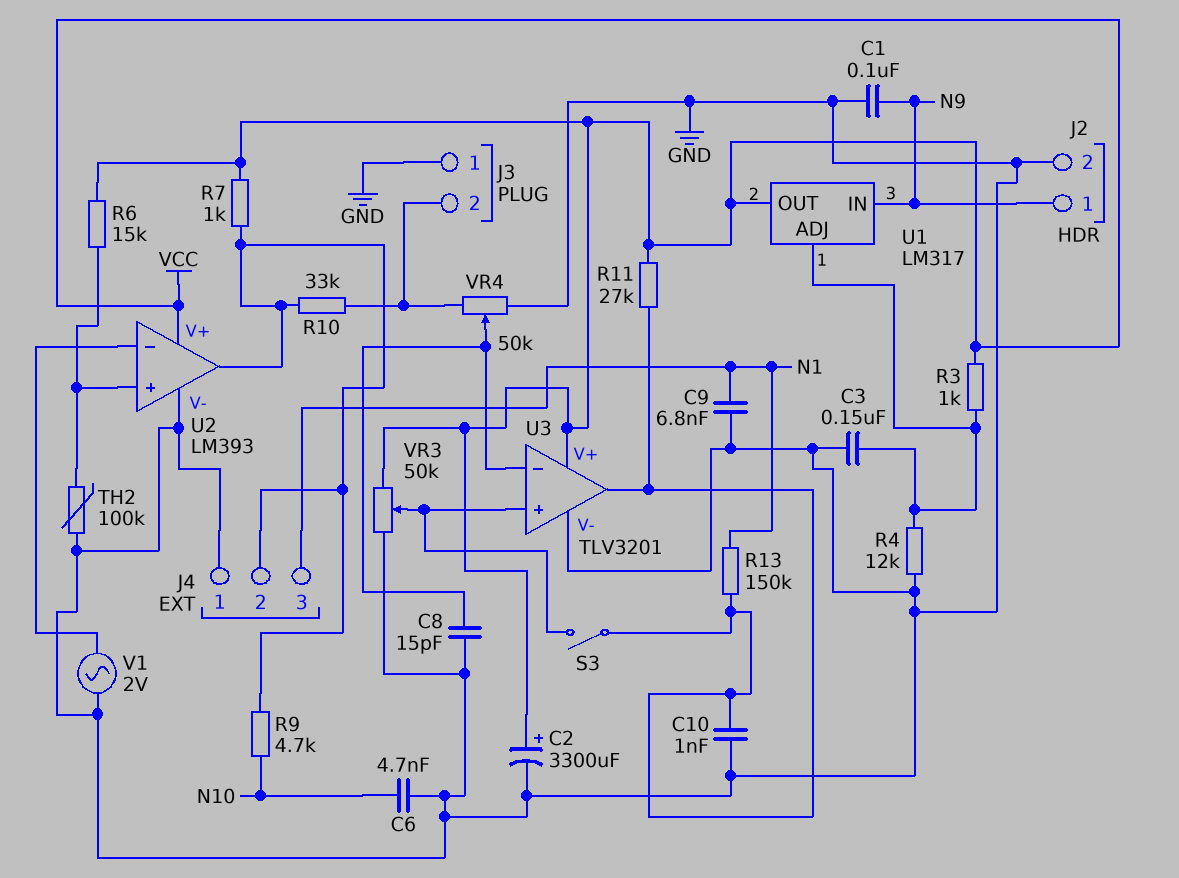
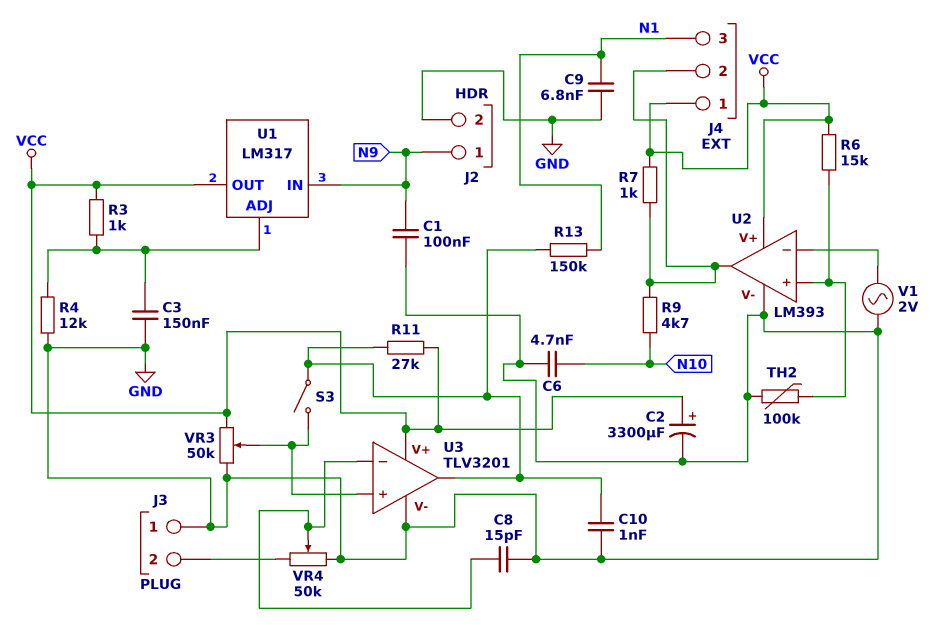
J4 pin 1: GND -> VCC
R10: 33k (J3/2, J4/2) -> none

